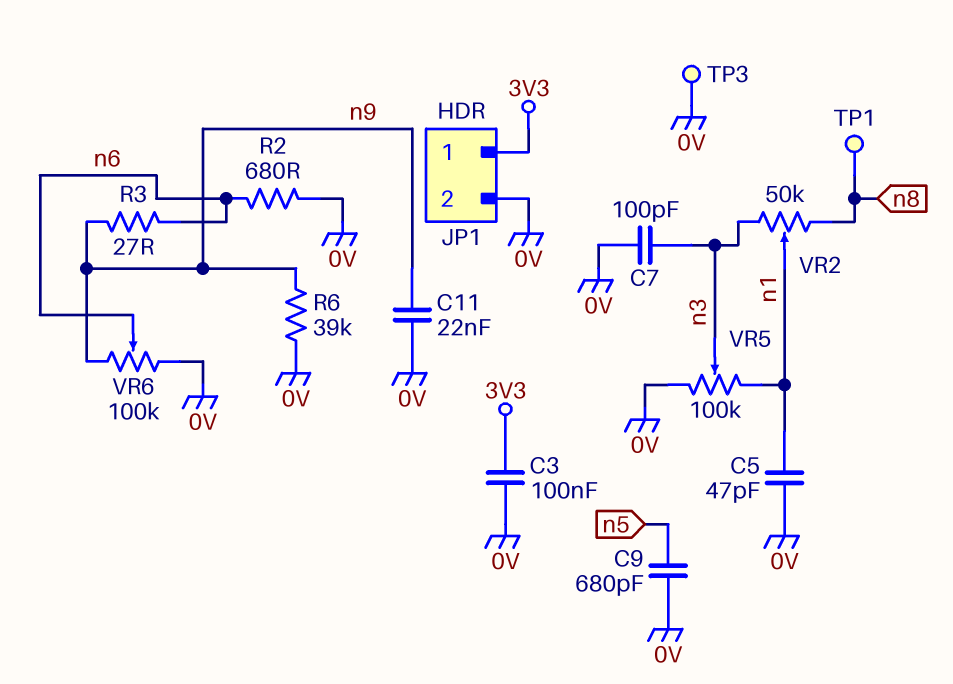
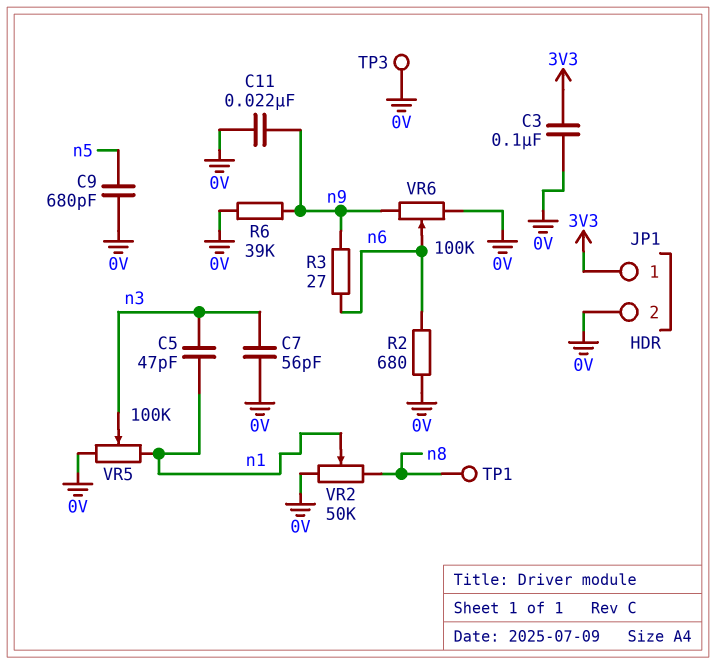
C5: 47pF (0V, n1) -> 47pF (n1, n3)
C7: 100pF (0V, n3) -> 56pF (0V, n3)
VR2: 50k (n3, n8, wiper n1) -> 50k (0V, n8, wiper n1)

